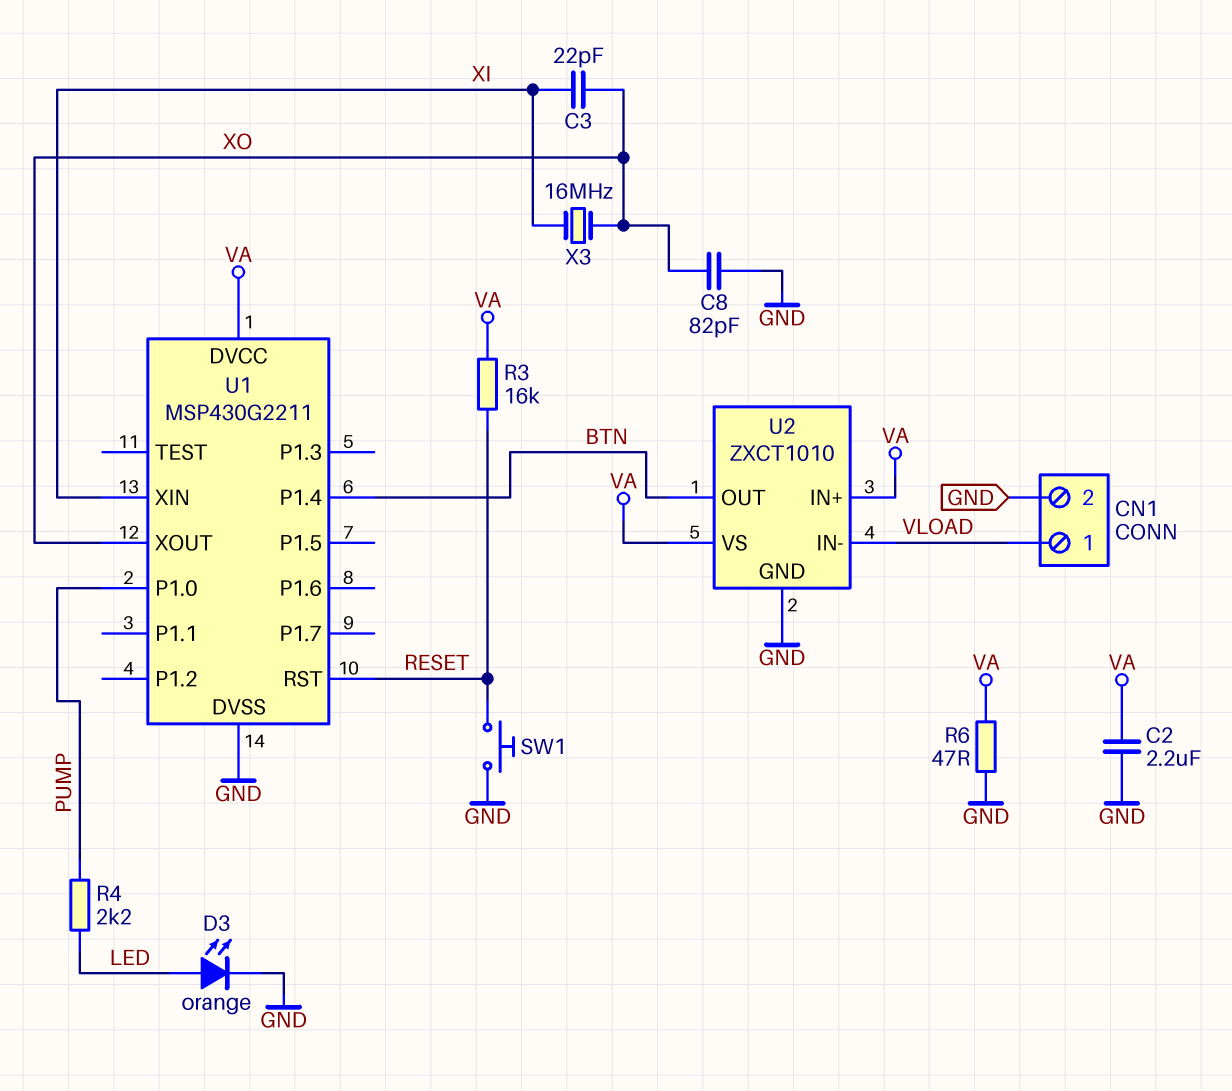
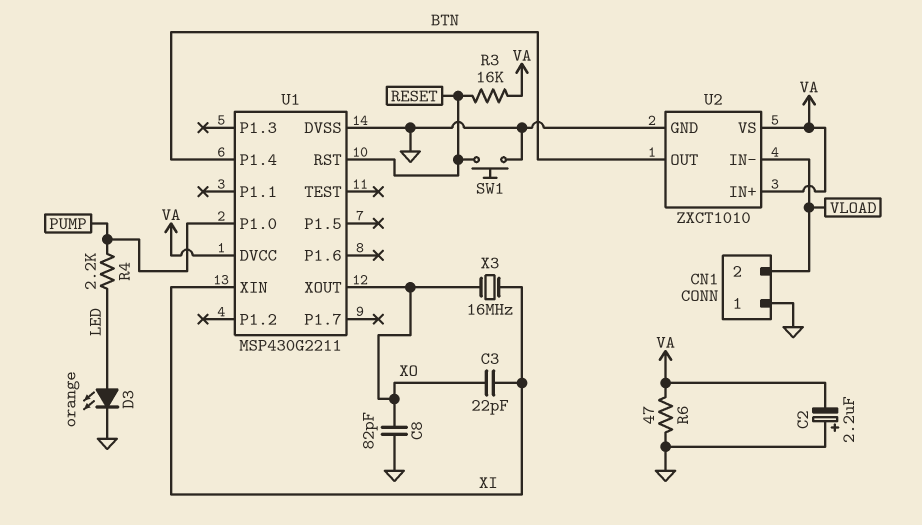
C2: 2.2uF (GND, VA) -> 2.2uF (plus GND, minus VA)
CN1 pin 1: VLOAD -> GND
CN1 pin 2: GND -> VLOAD

